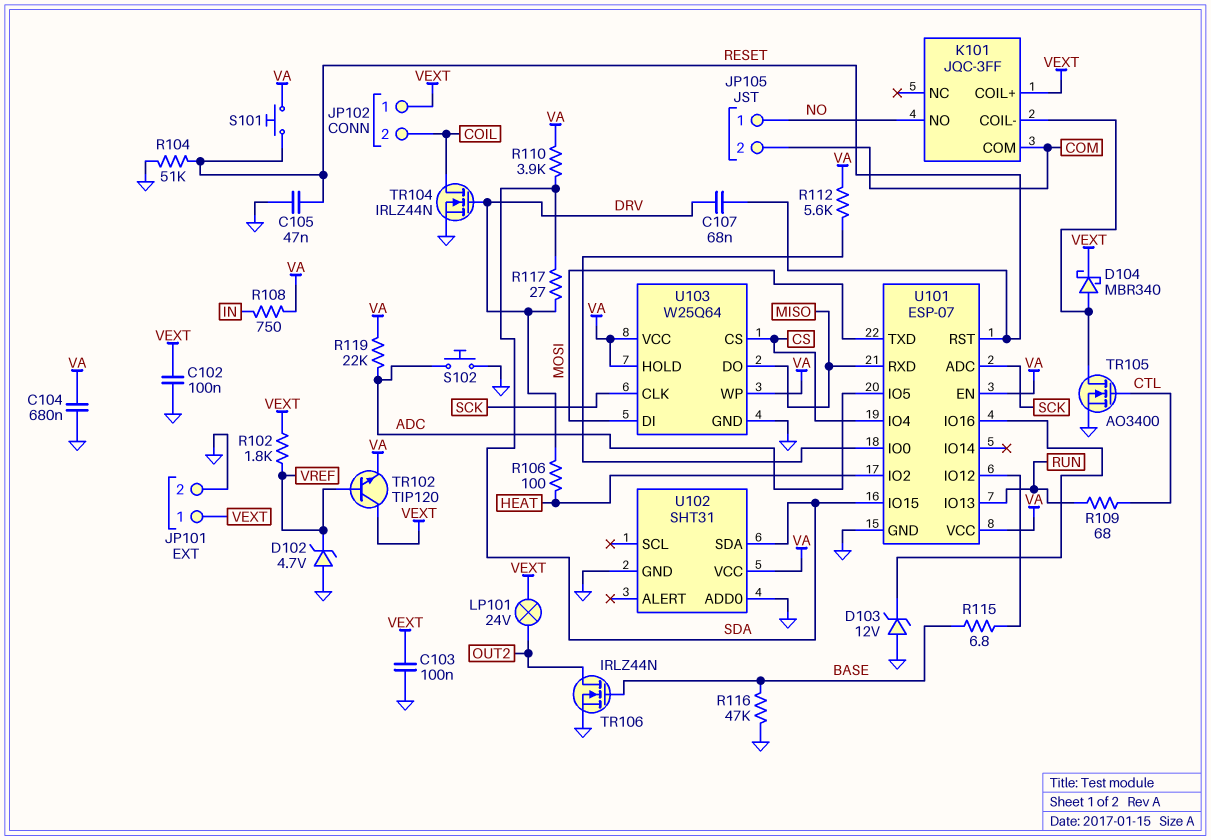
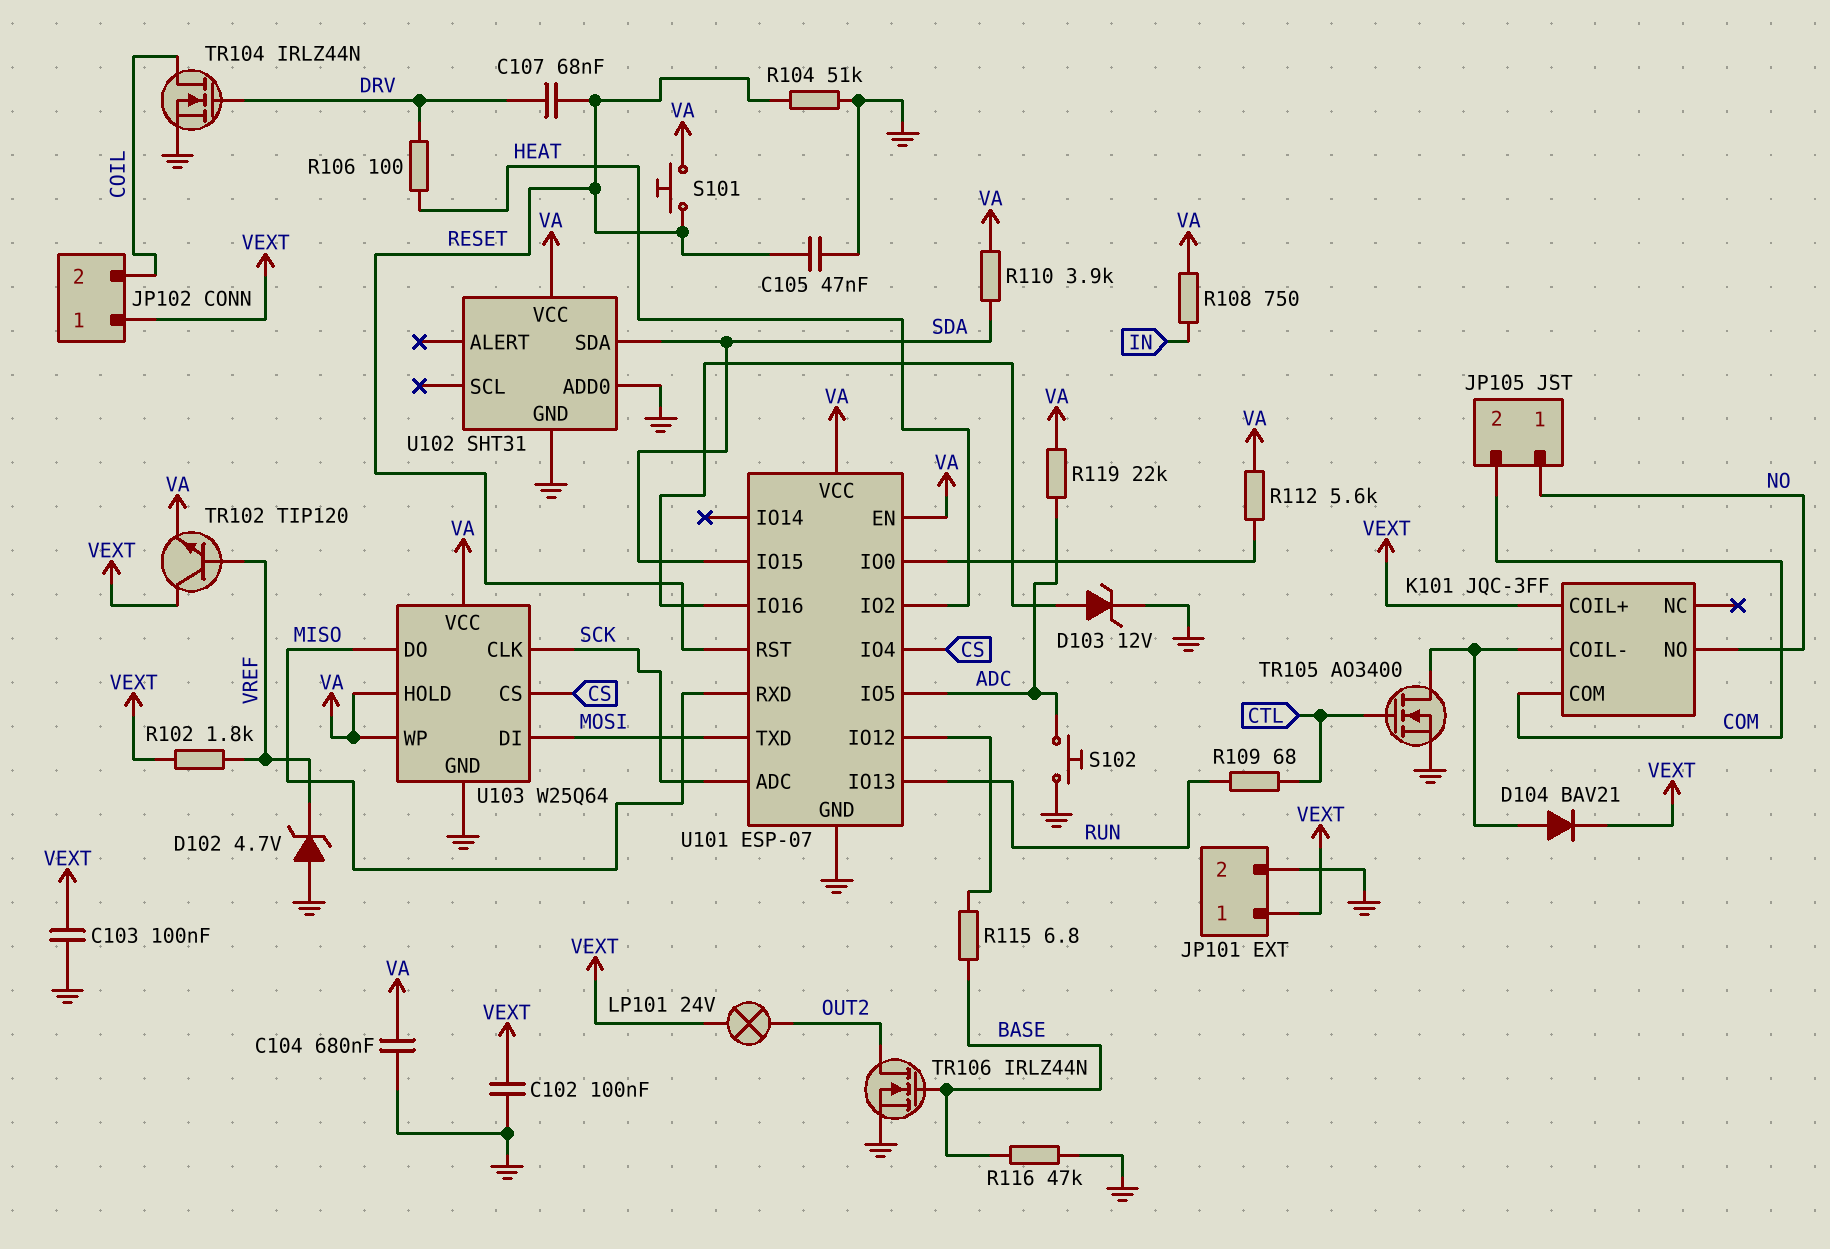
D103: zener 12V (A GND, K U101/IO16) -> zener 12V (A U101/IO16, K GND)
D104: schottky MBR340 (A K101/COIL-, K VEXT) -> diode BAV21 (A K101/COIL-, K VEXT)
R117: 27 (DRV, SDA) -> none

